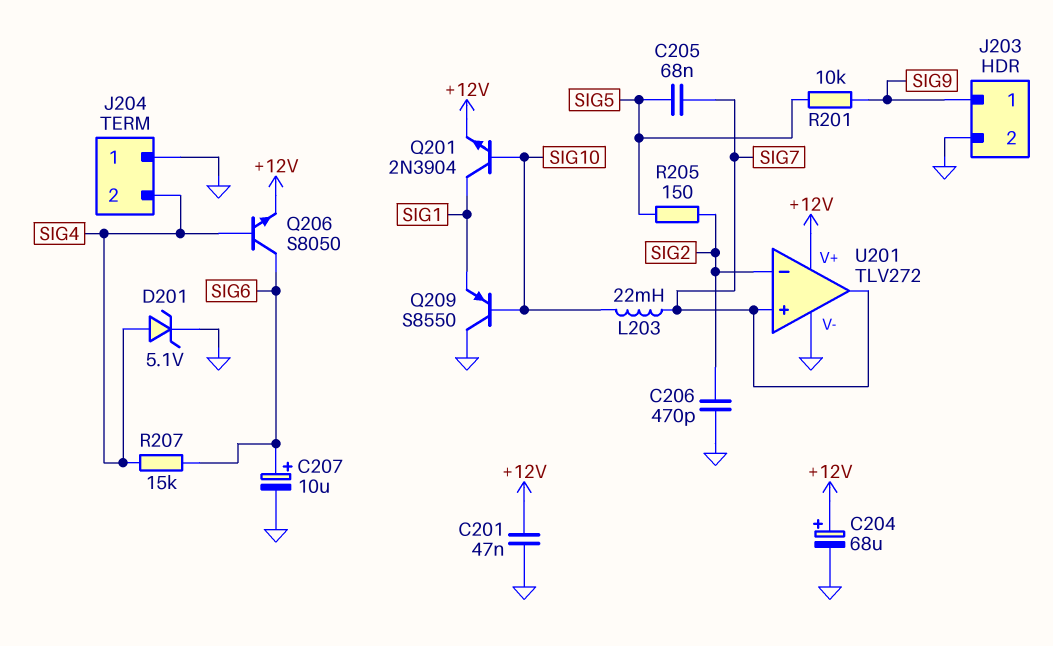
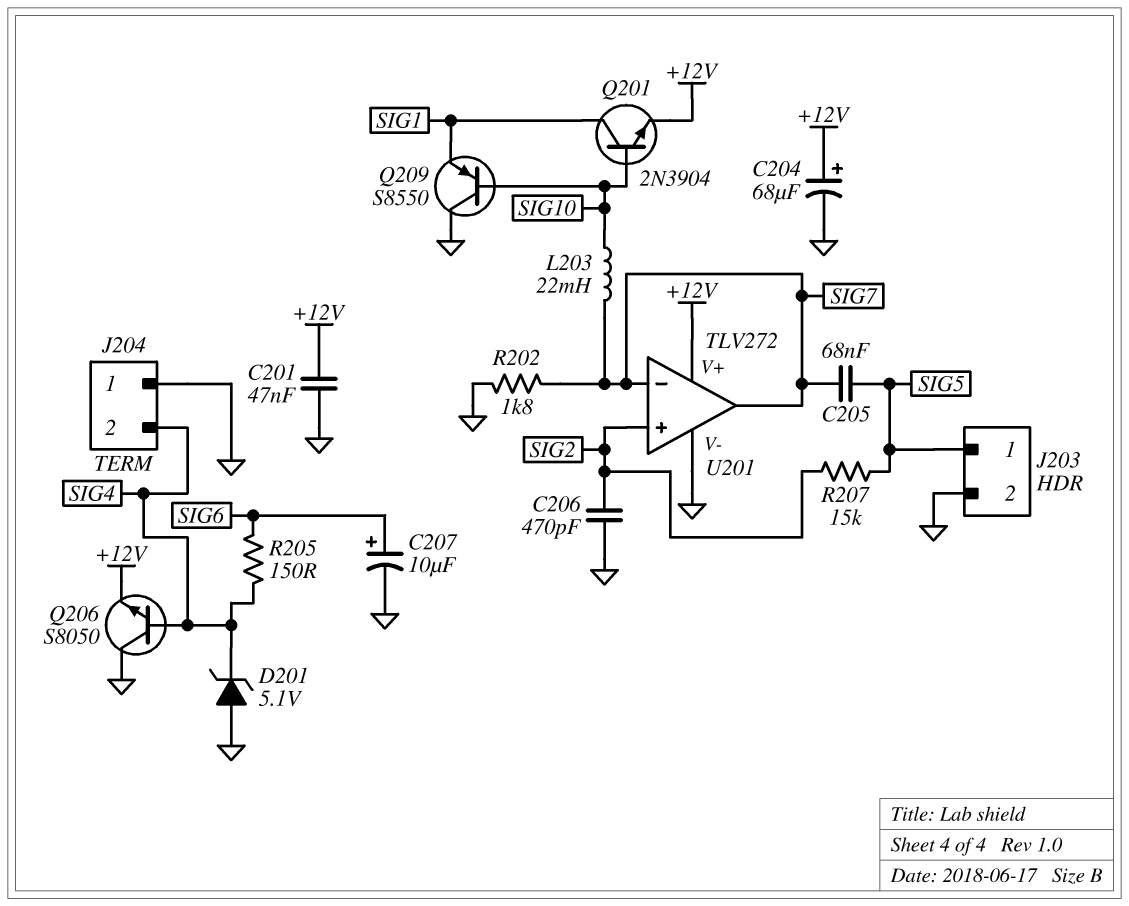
D201: zener 5.1V (A SIG4, K GND) -> zener 5.1V (A GND, K SIG4)
J203 pin 1: SIG9 -> SIG5
Q206: NPN S8050 (B SIG4, C SIG6, E +12V) -> NPN S8050 (B SIG4, C GND, E +12V)
R201: 10k (SIG5, SIG9) -> none
R202: none -> 1.8k (GND, SIG7)
R205: 150 (SIG2, SIG5) -> 150 (SIG4, SIG6)
R207: 15k (SIG4, SIG6) -> 15k (SIG2, SIG5)
U201 pin in+: SIG7 -> SIG2
U201 pin in-: SIG2 -> SIG7

